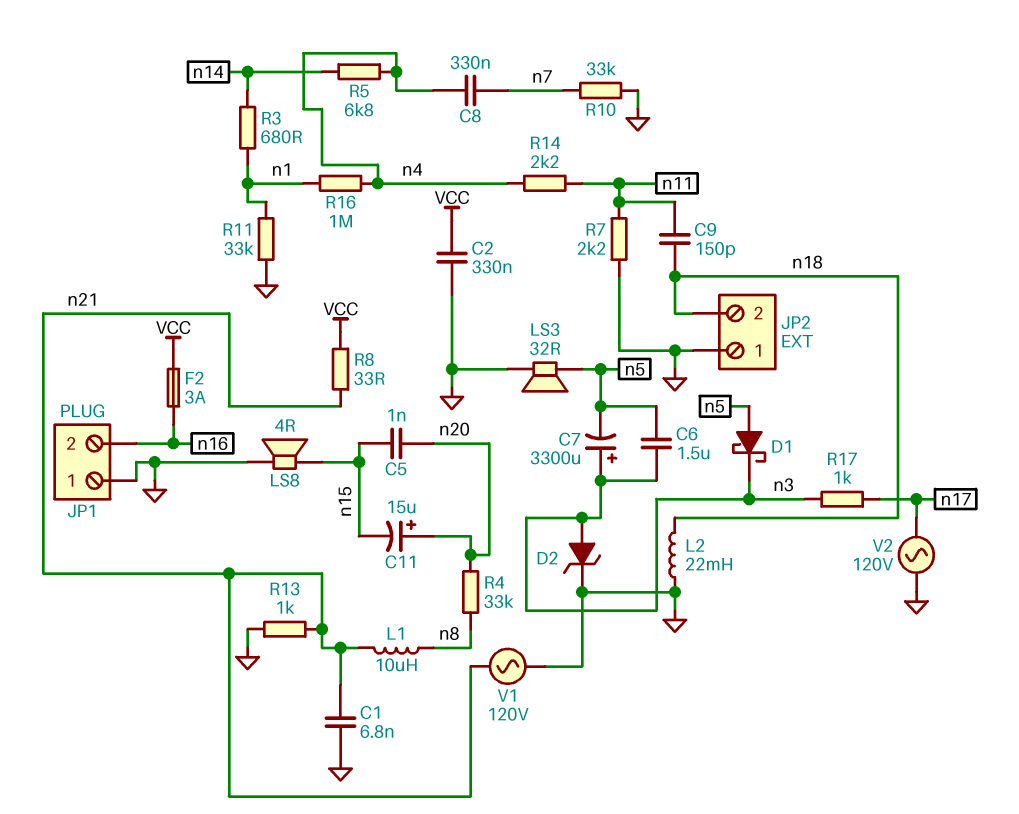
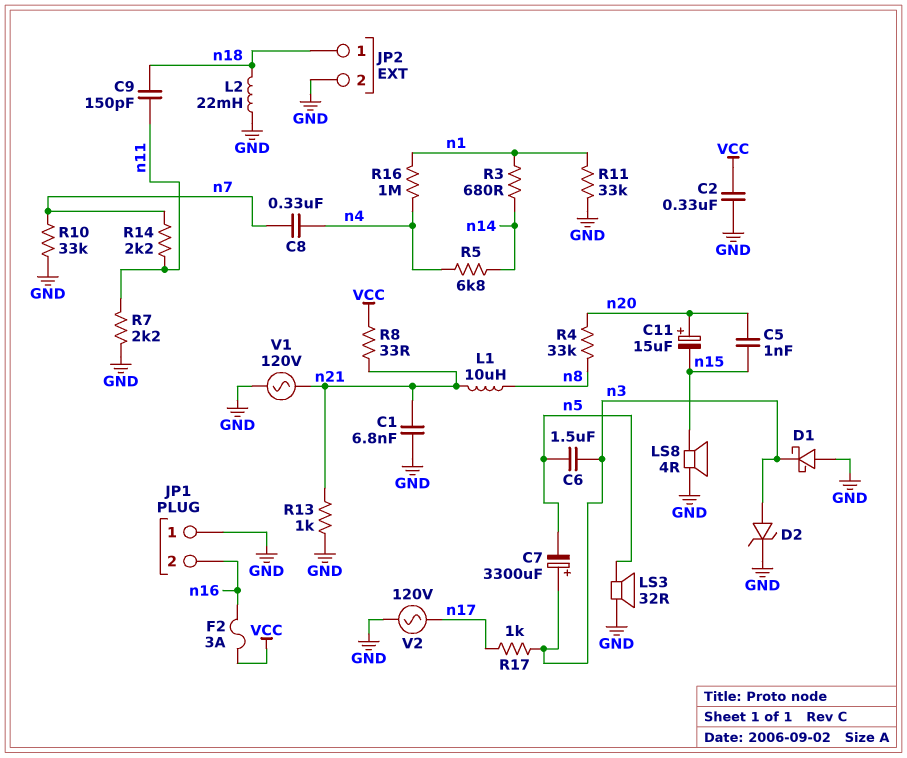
D1: schottky (A n5, K n3) -> schottky (A GND, K n3)
JP2 pin 1: GND -> n18
JP2 pin 2: n18 -> GND
R14: 2.2k (n4, n11) -> 2.2k (n7, n11)

